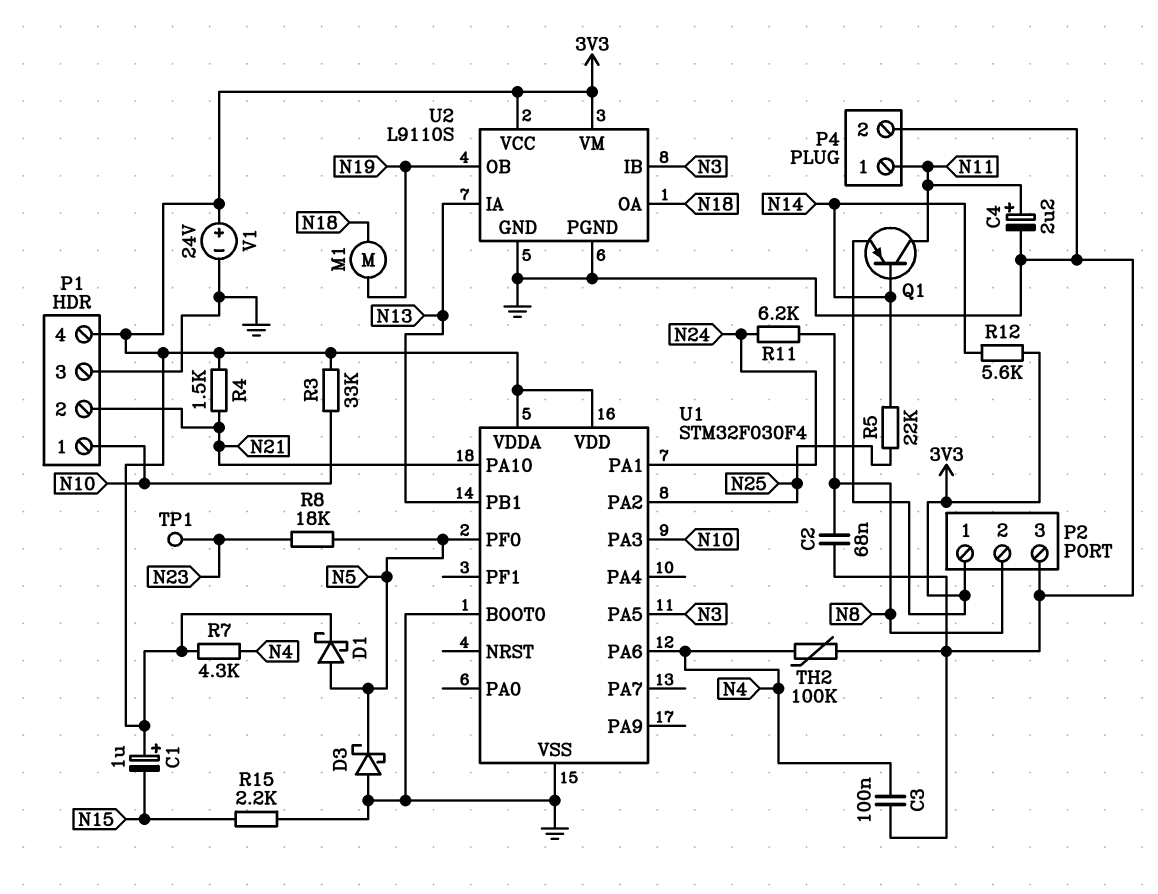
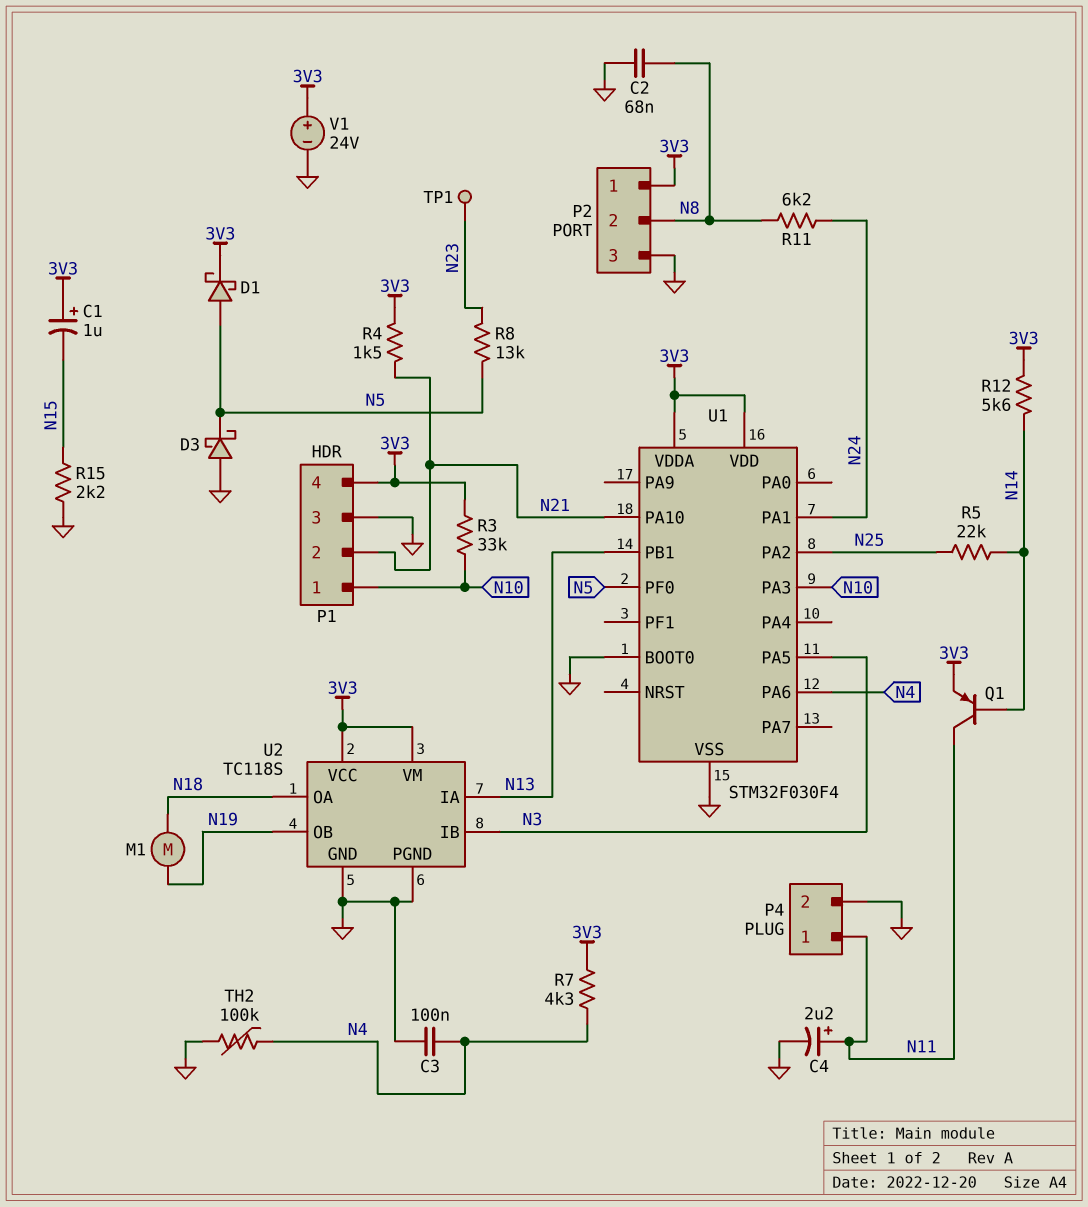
R8: 18k (N5, N23) -> 13k (N5, N23)
U2: L9110S -> TC118S

